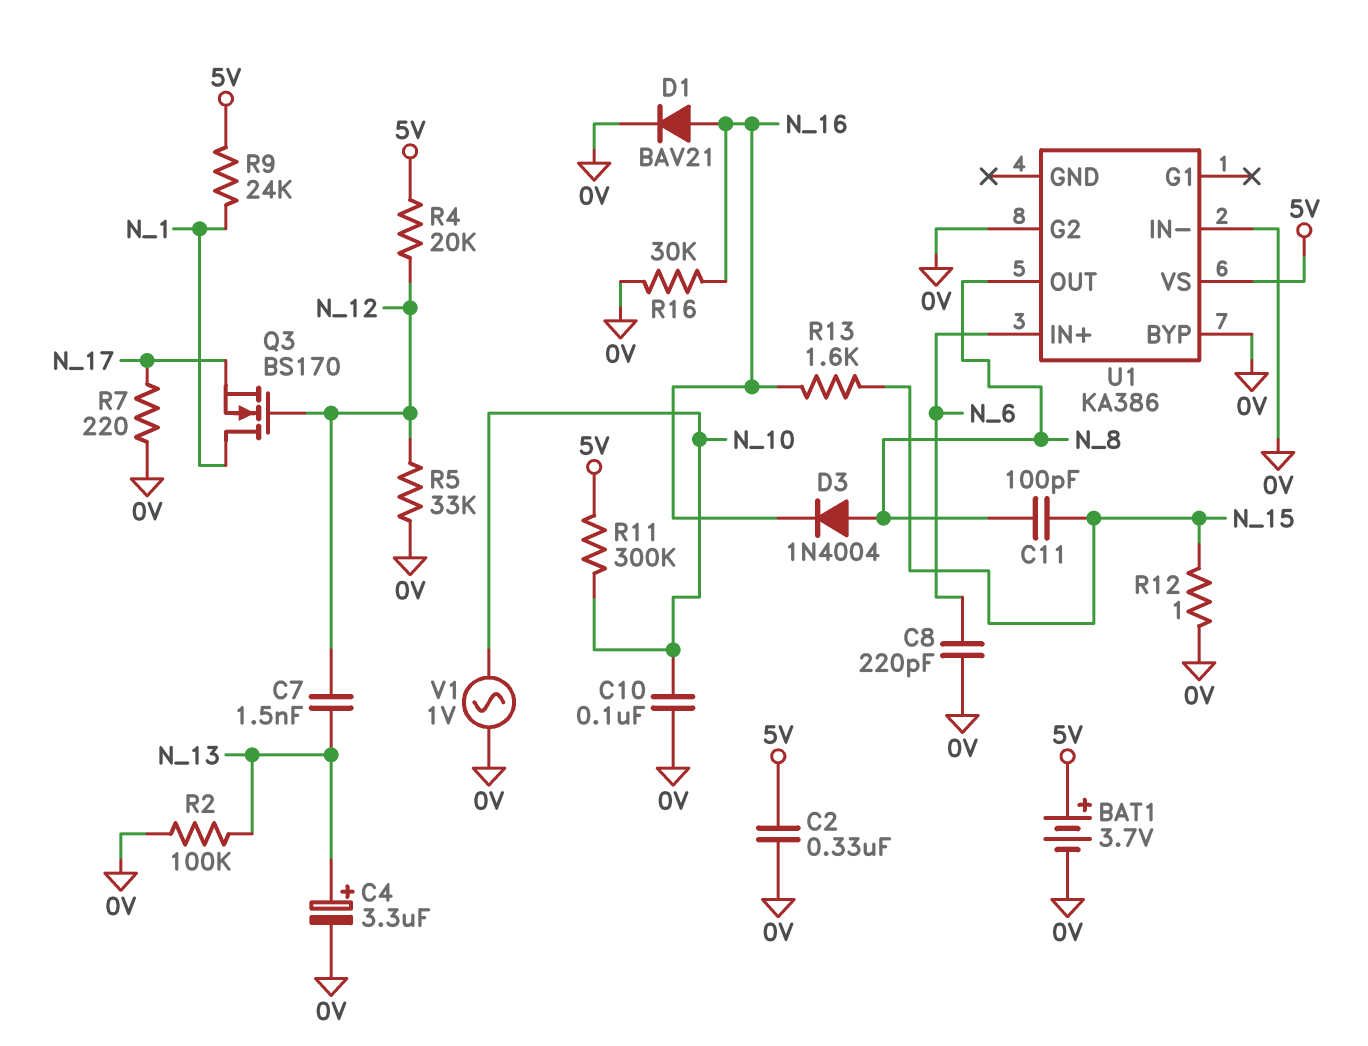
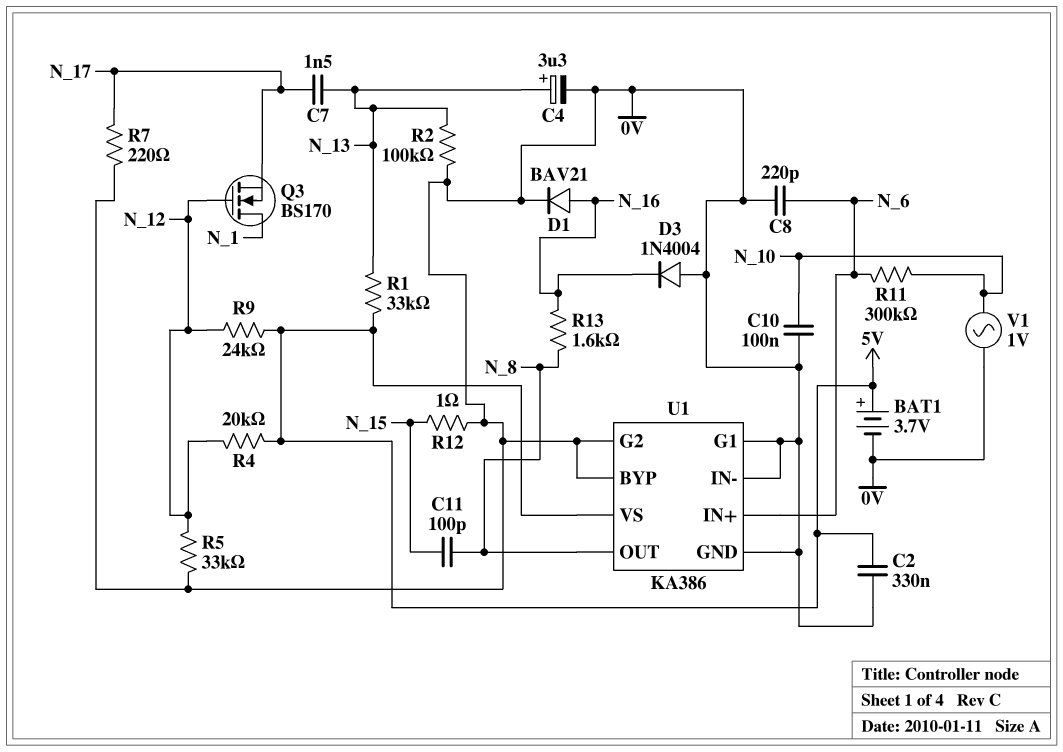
C7: 1.5nF (N_12, N_13) -> 1.5nF (N_13, N_17)
D3: diode 1N4004 (A N_8, K N_16) -> diode 1N4004 (A 0V, K N_16)
R1: none -> 33k (5V, N_13)
R9: 24k (5V, N_1) -> 24k (5V, N_12)
R11: 300k (5V, N_10) -> 300k (N_6, N_10)
R13: 1.6k (N_15, N_16) -> 1.6k (N_8, N_16)
R16: 30k (0V, N_16) -> none
U1 pin G1: none -> 0V
U1 pin GND: none -> 0V

